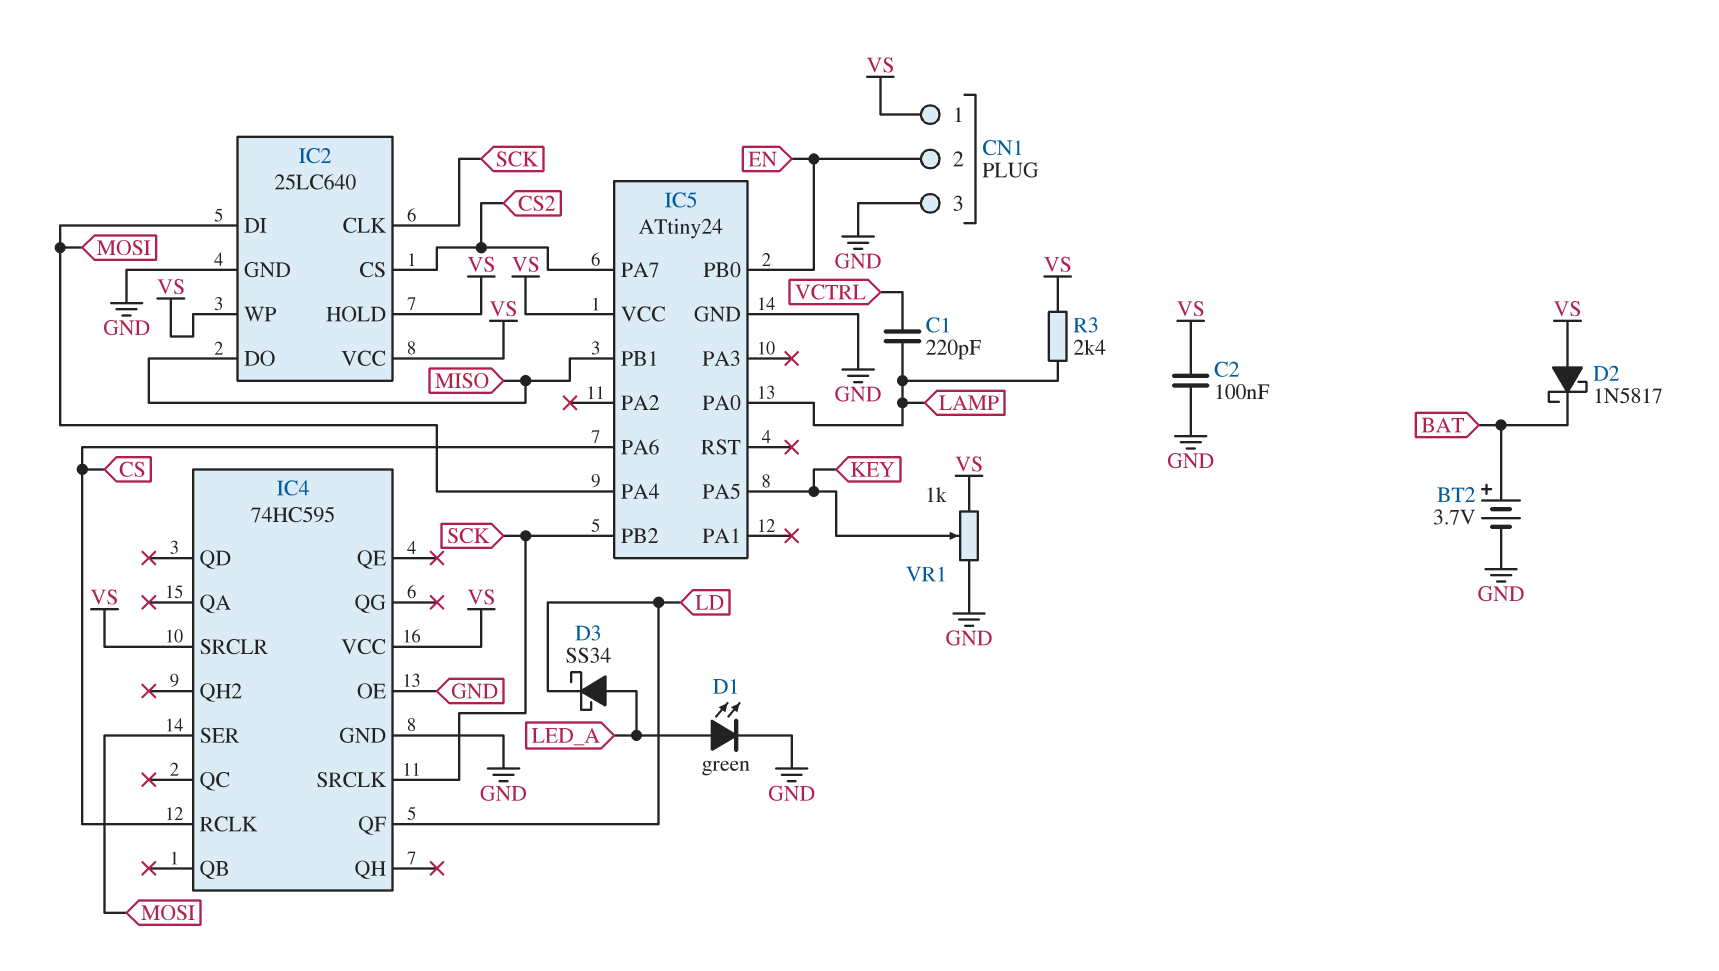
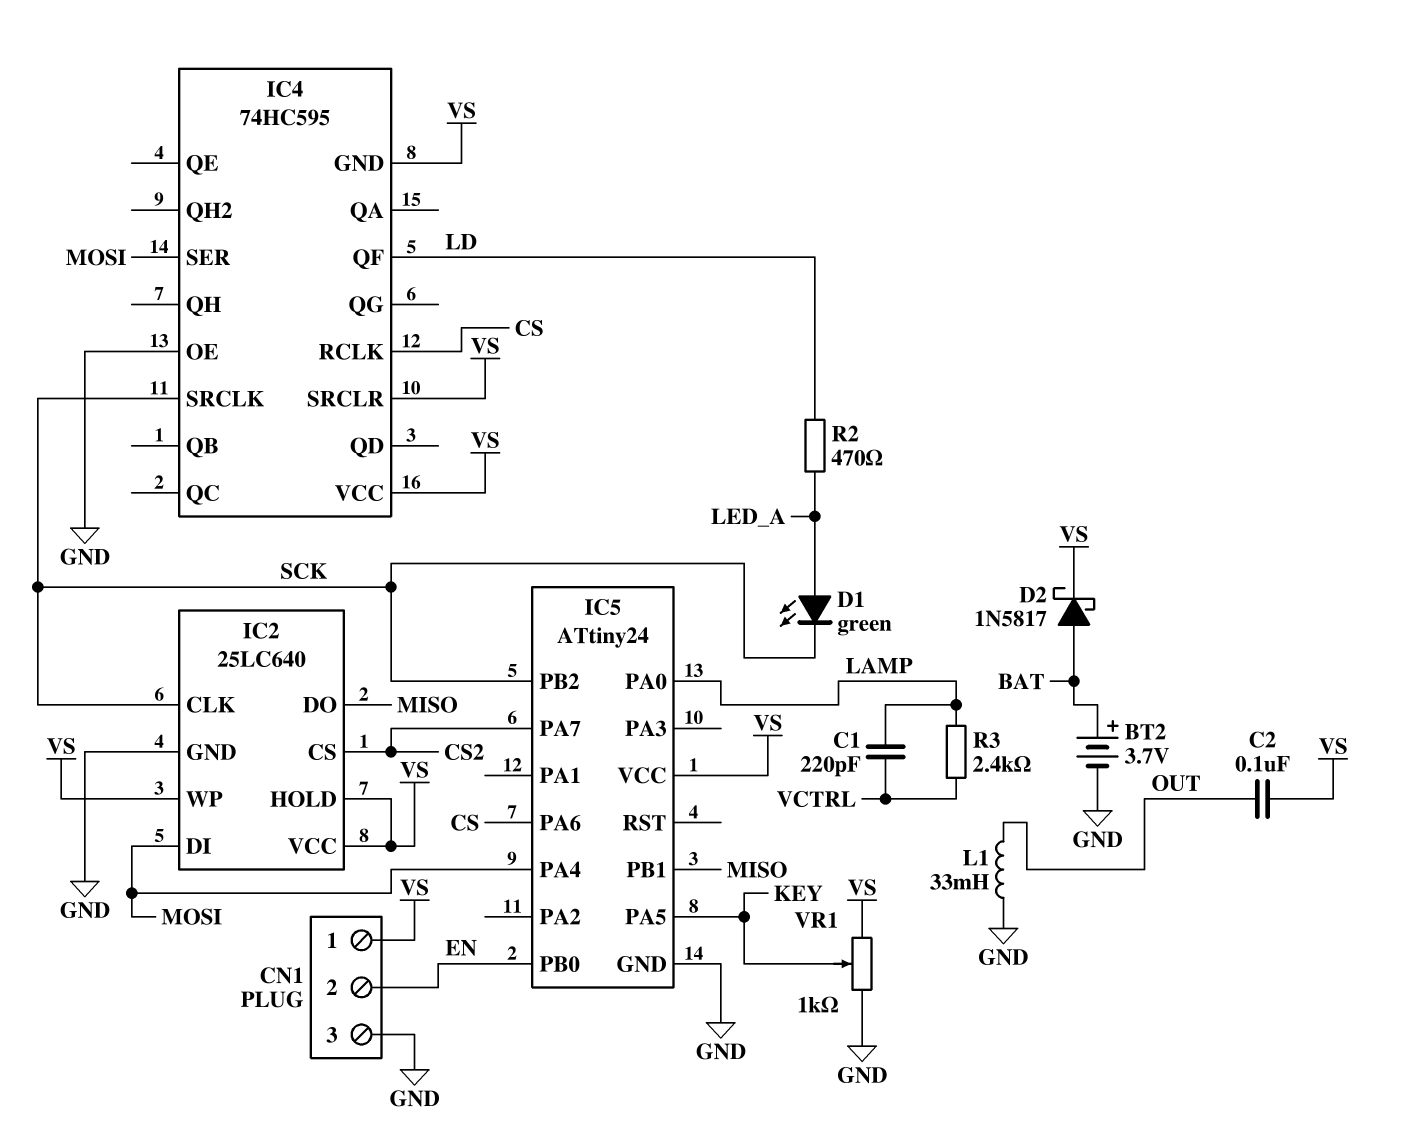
C2: 100nF (GND, VS) -> 100nF (OUT, VS)
D1: LED green (A LED_A, K GND) -> LED green (A LED_A, K SCK)
D2: schottky 1N5817 (A VS, K BAT) -> schottky 1N5817 (A BAT, K VS)
D3: schottky SS34 (A LED_A, K LD) -> none
IC4 pin GND: GND -> VS
L1: none -> 33mH (GND, OUT)
R2: none -> 470 (LD, LED_A)
R3: 2.4k (LAMP, VS) -> 2.4k (LAMP, VCTRL)

